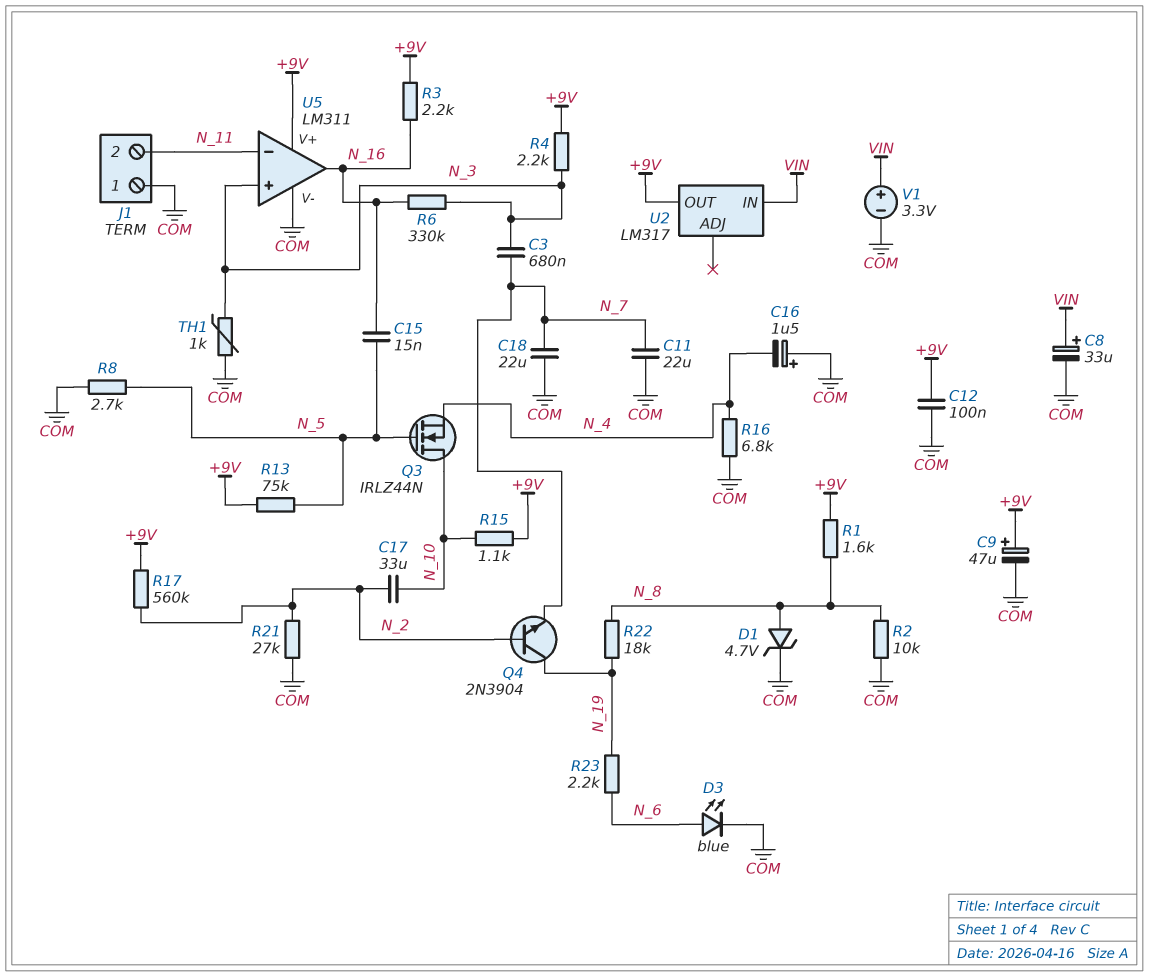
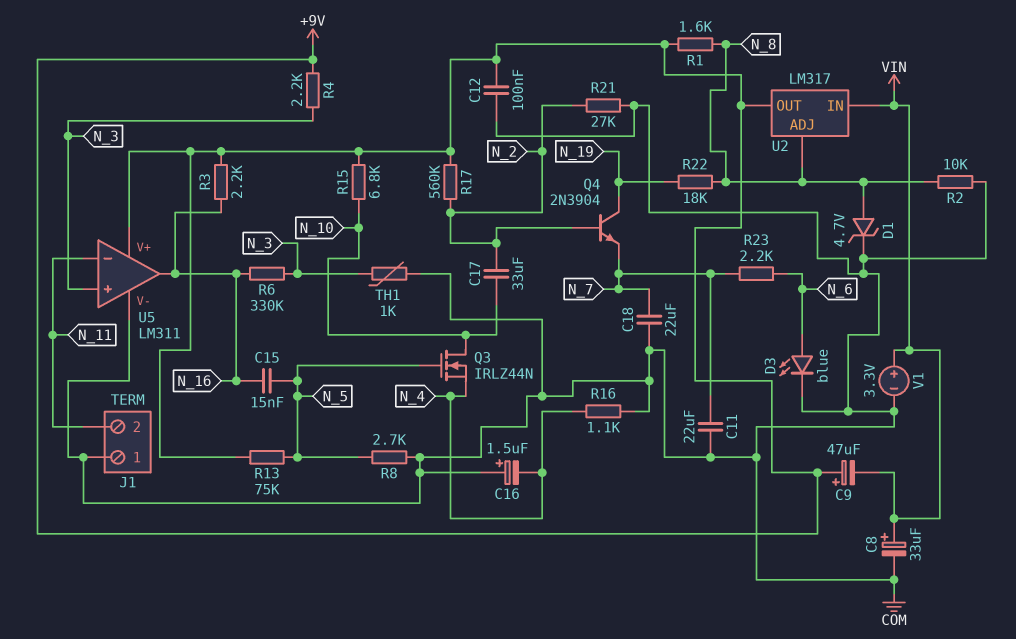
C3: 680nF (N_3, N_7) -> none
C9: 47uF (plus +9V, minus COM) -> 47uF (plus +9V, minus VIN)
R15: 1.1k (+9V, N_10) -> 6.8k (+9V, N_10)
R16: 6.8k (COM, N_4) -> 1.1k (COM, N_4)
R23: 2.2k (N_6, N_19) -> 2.2k (N_6, N_7)
U2 pin ADJ: none -> N_8

